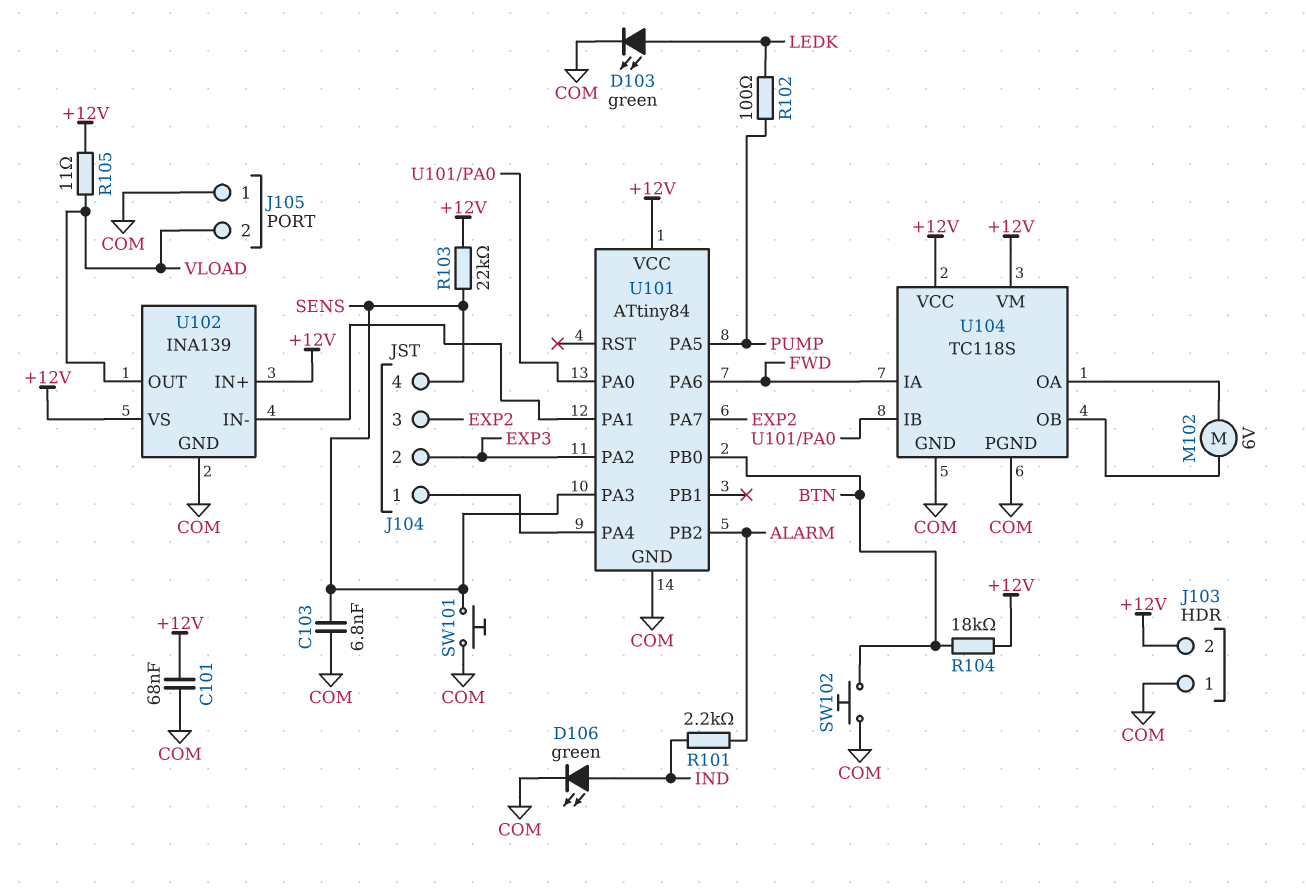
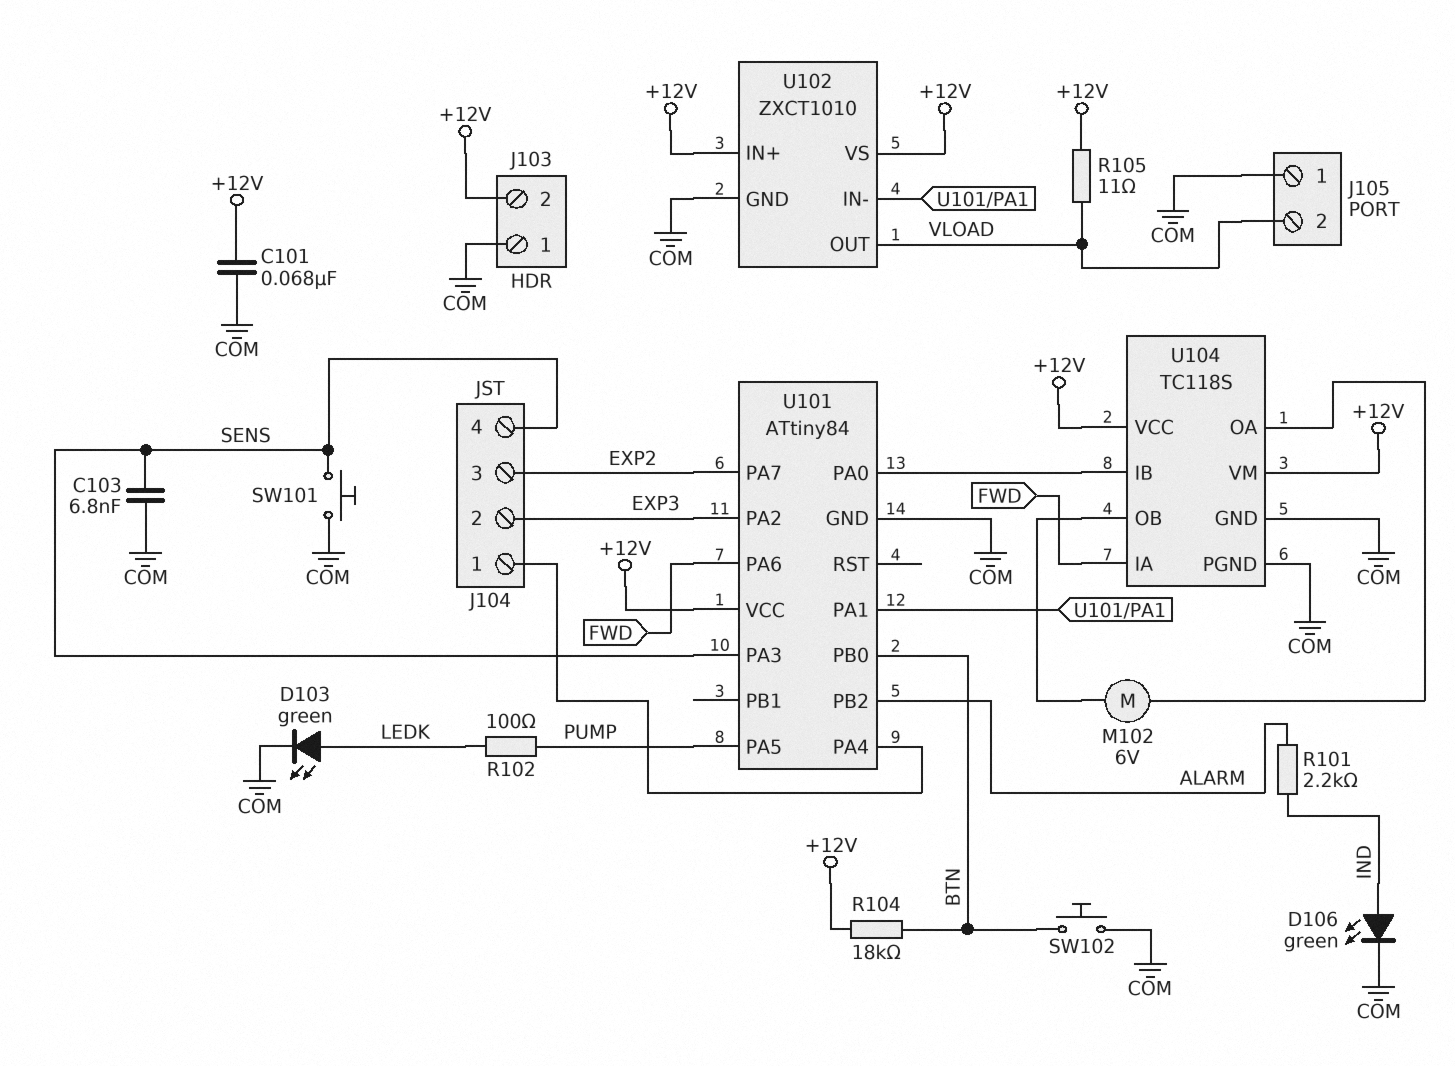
R103: 22k (+12V, SENS) -> none
U102: INA139 -> ZXCT1010

